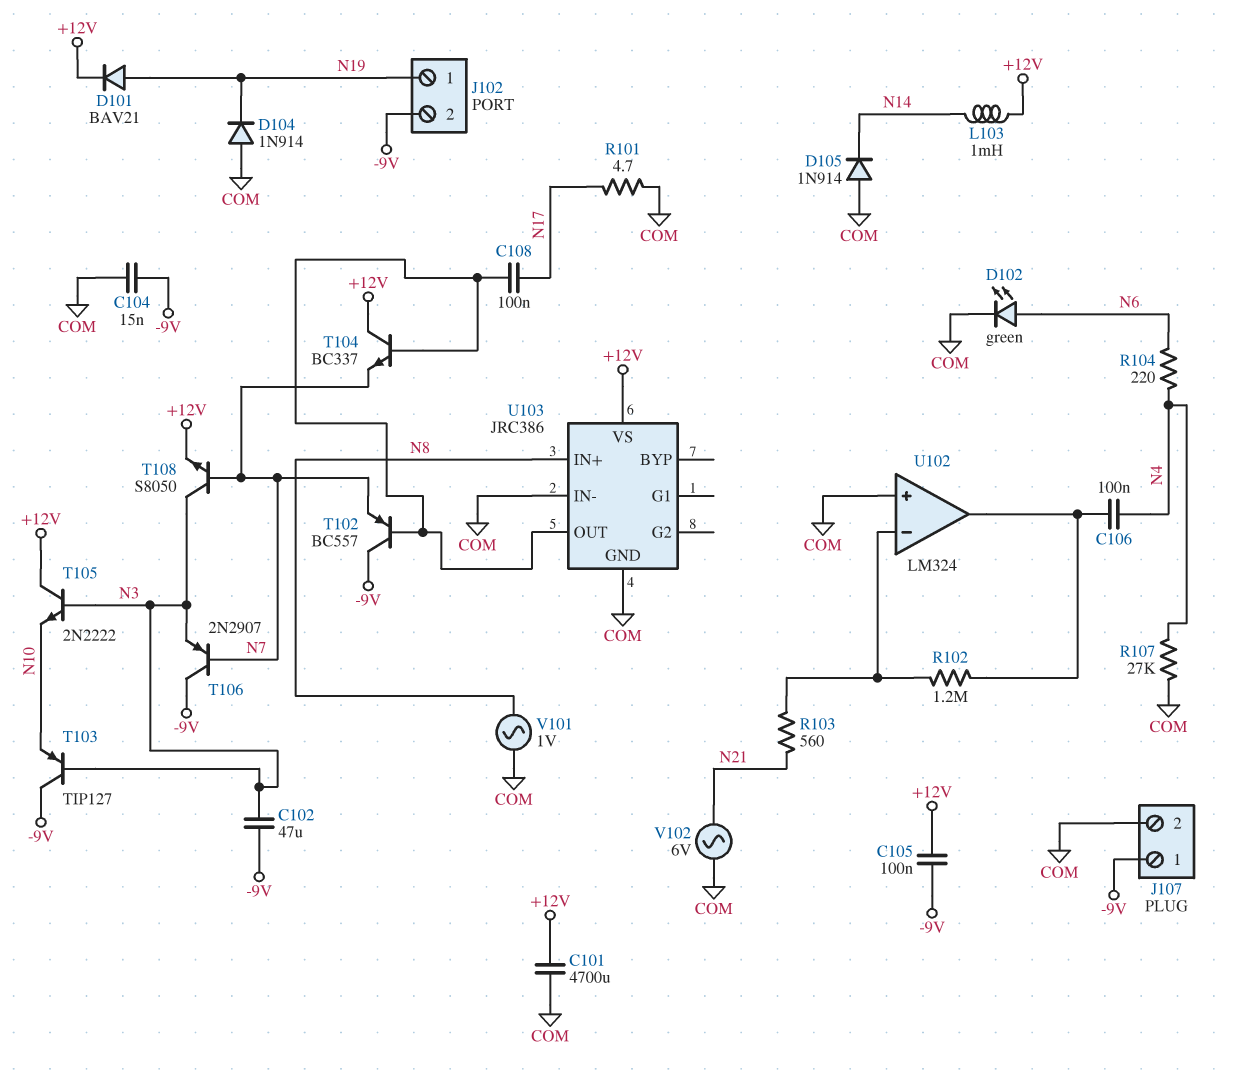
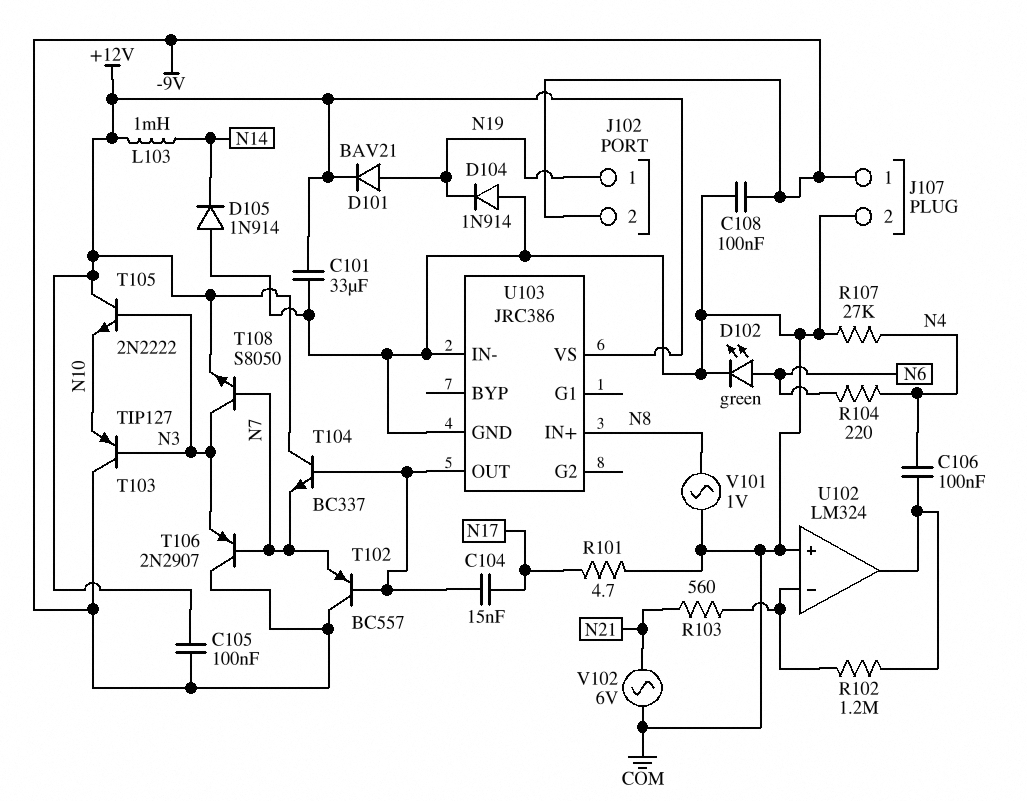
C101: 4700uF (+12V, COM) -> 33uF (+12V, COM)
C102: 47uF (-9V, N3) -> none
C104: 15nF (-9V, COM) -> 15nF (N17, U103/OUT)
C108: 100nF (N17, U103/OUT) -> 100nF (-9V, COM)

